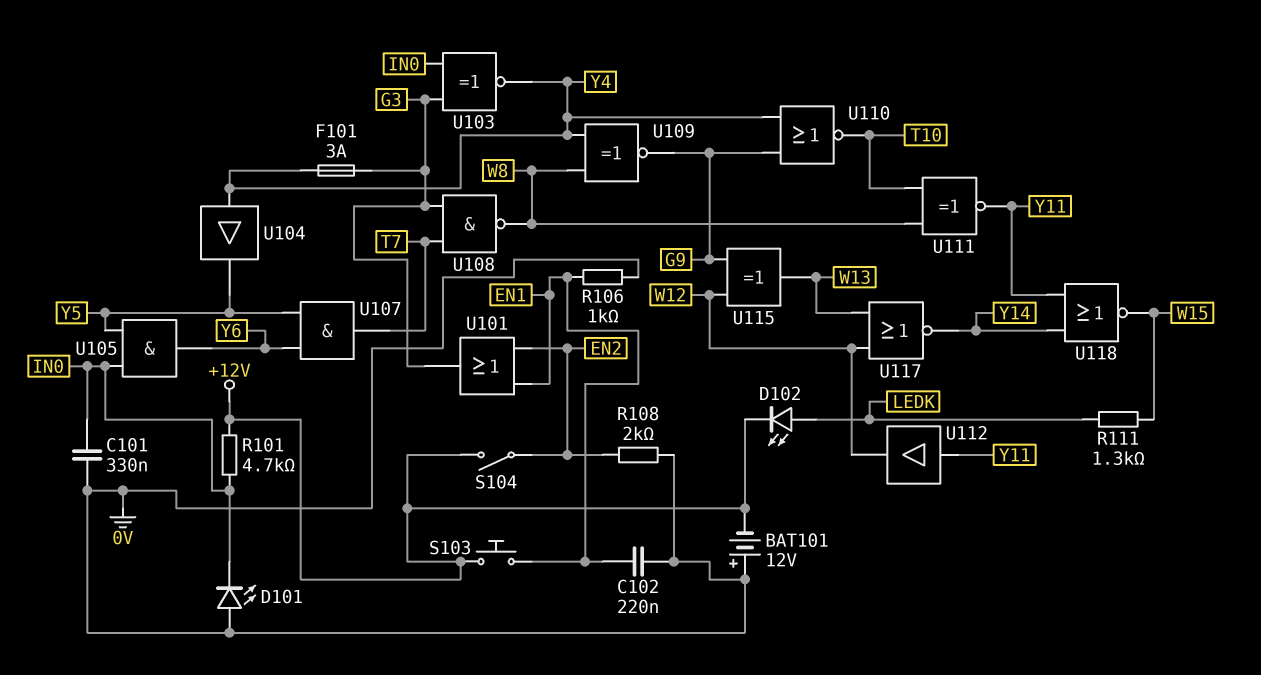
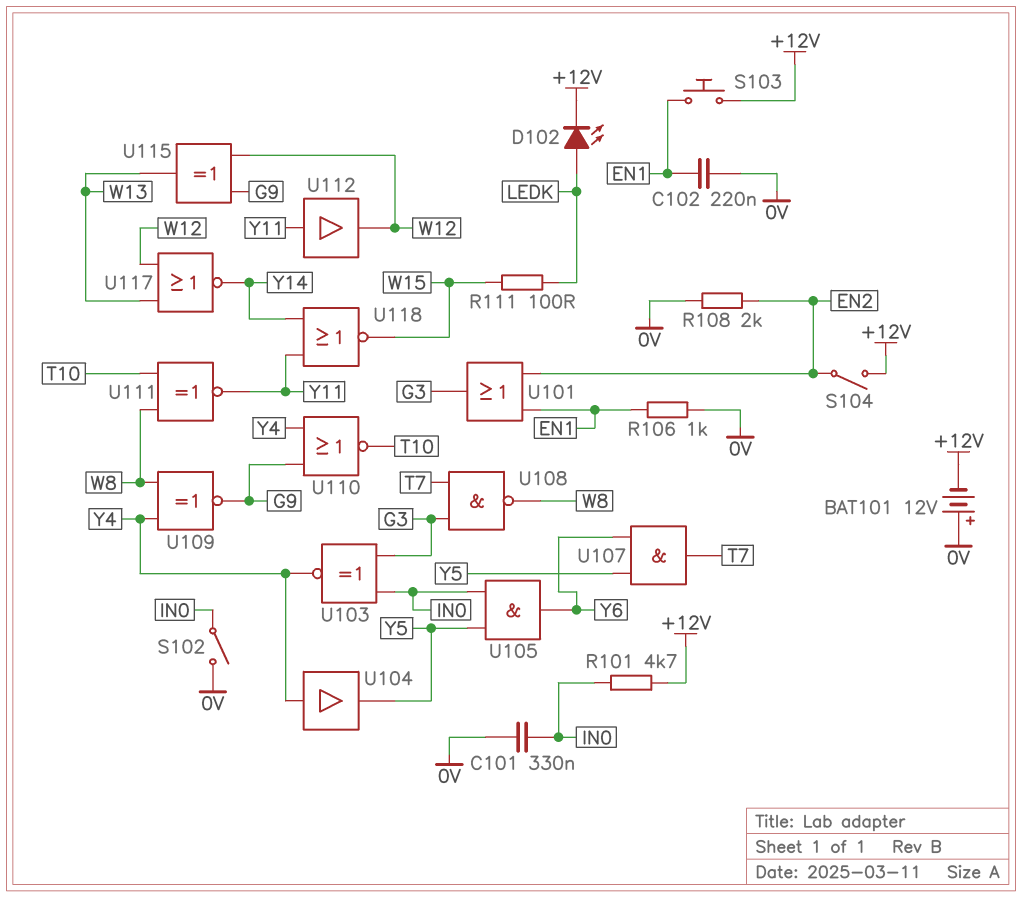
D101: LED (A 0V, K IN0) -> none
F101: 3A (G3, Y4) -> none
R111: 1.3k (LEDK, W15) -> 100 (LEDK, W15)
S102: none -> switch (0V, IN0)

